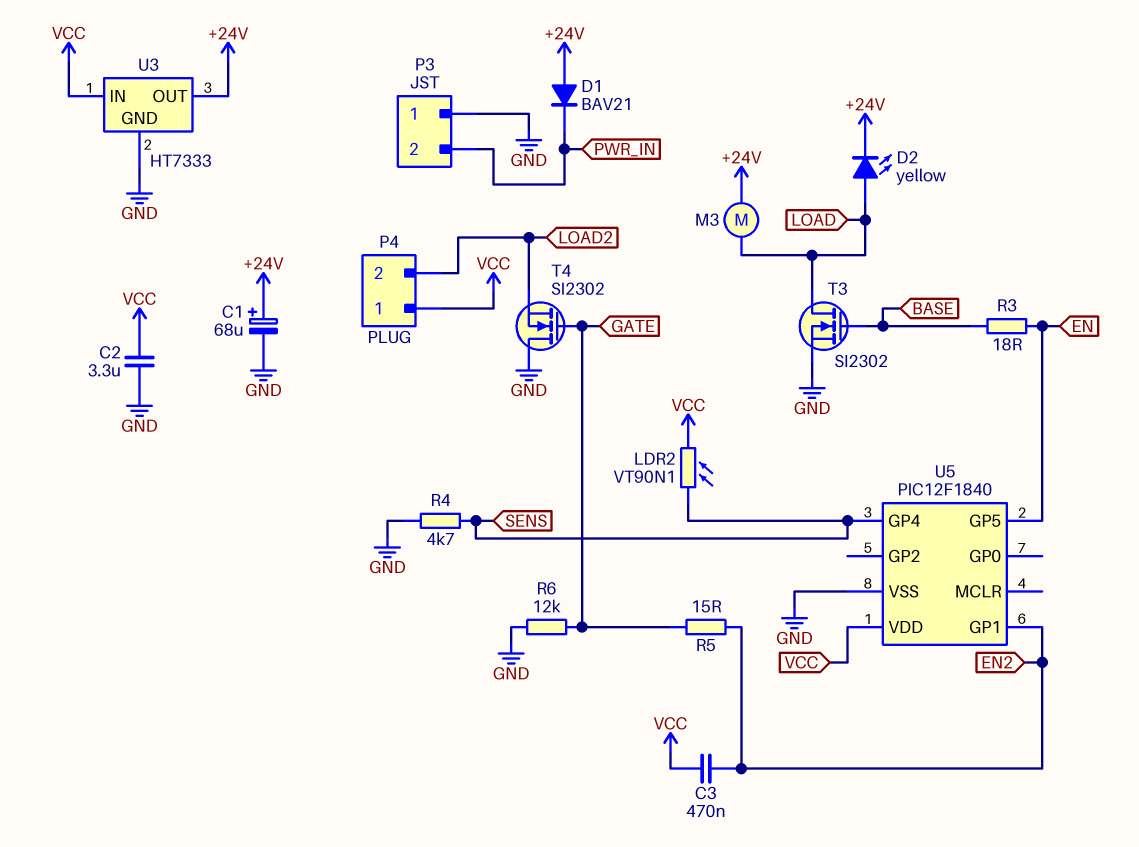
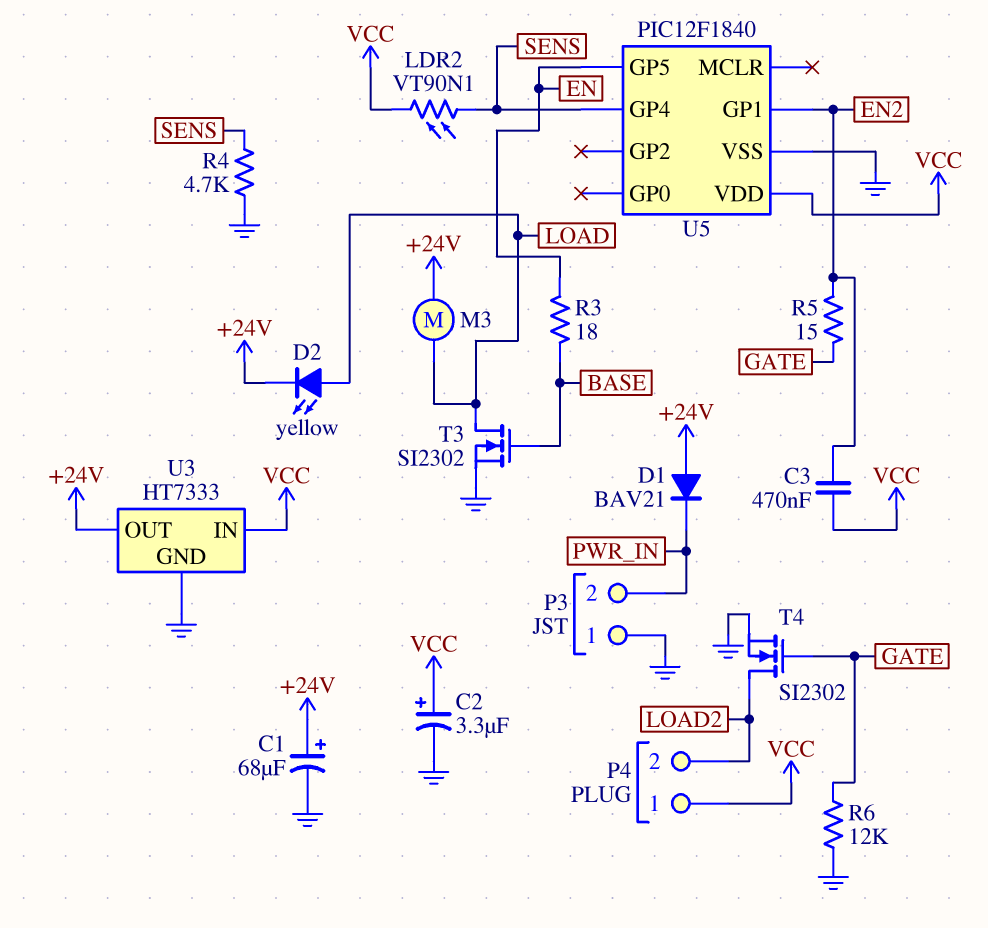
C2: 3.3uF (GND, VCC) -> 3.3uF (plus VCC, minus GND)
T4: NMOS SI2302 (G GATE, D GND, S LOAD2) -> NMOS SI2302 (G GATE, D LOAD2, S GND)

